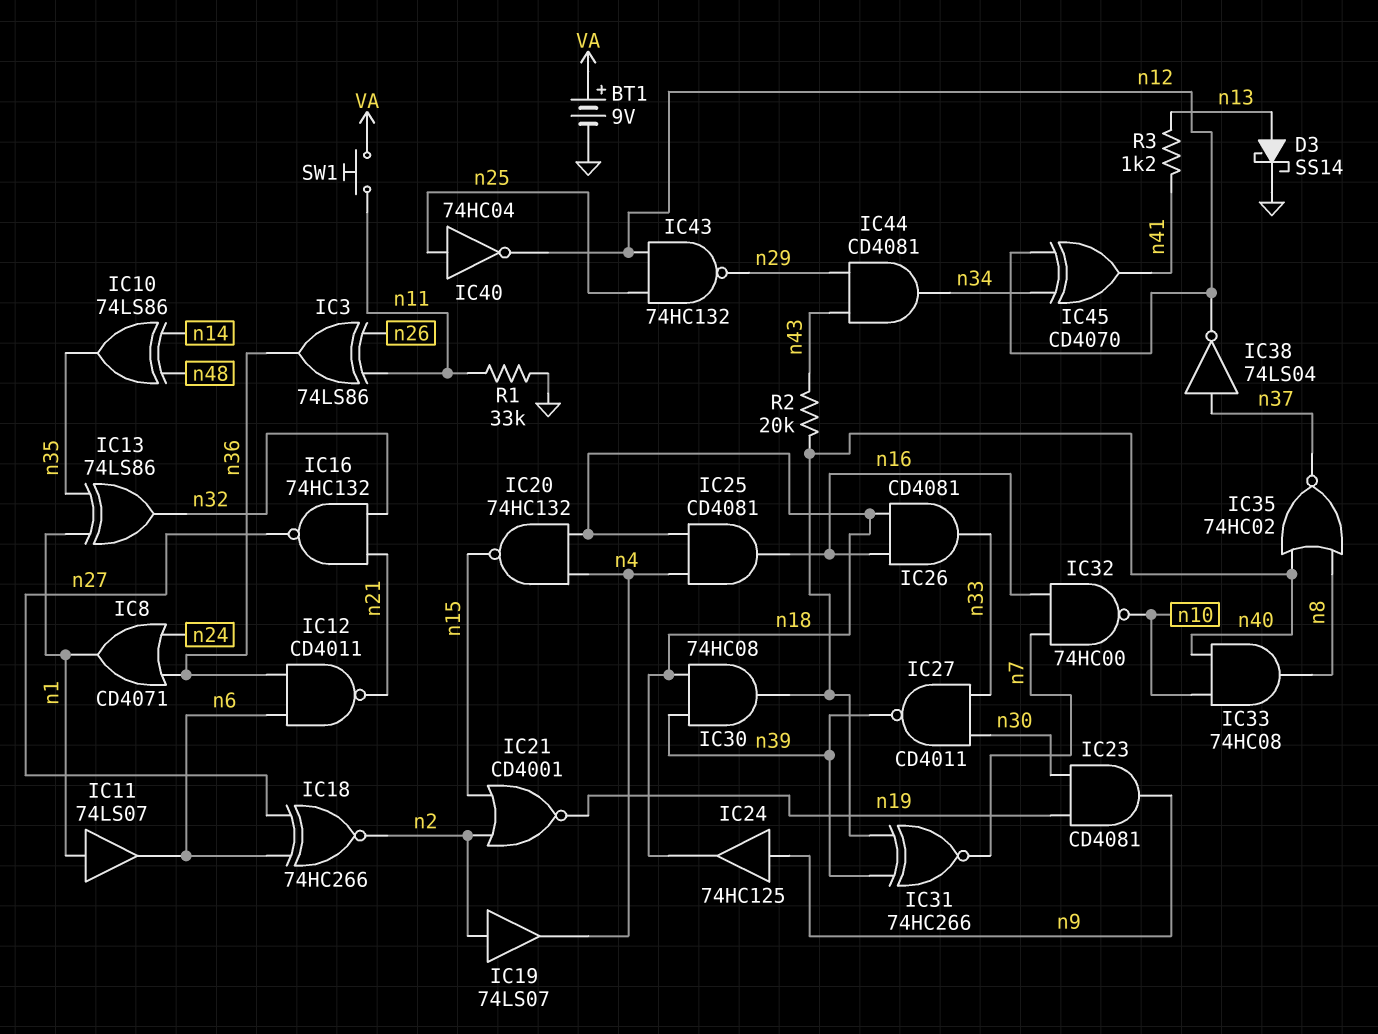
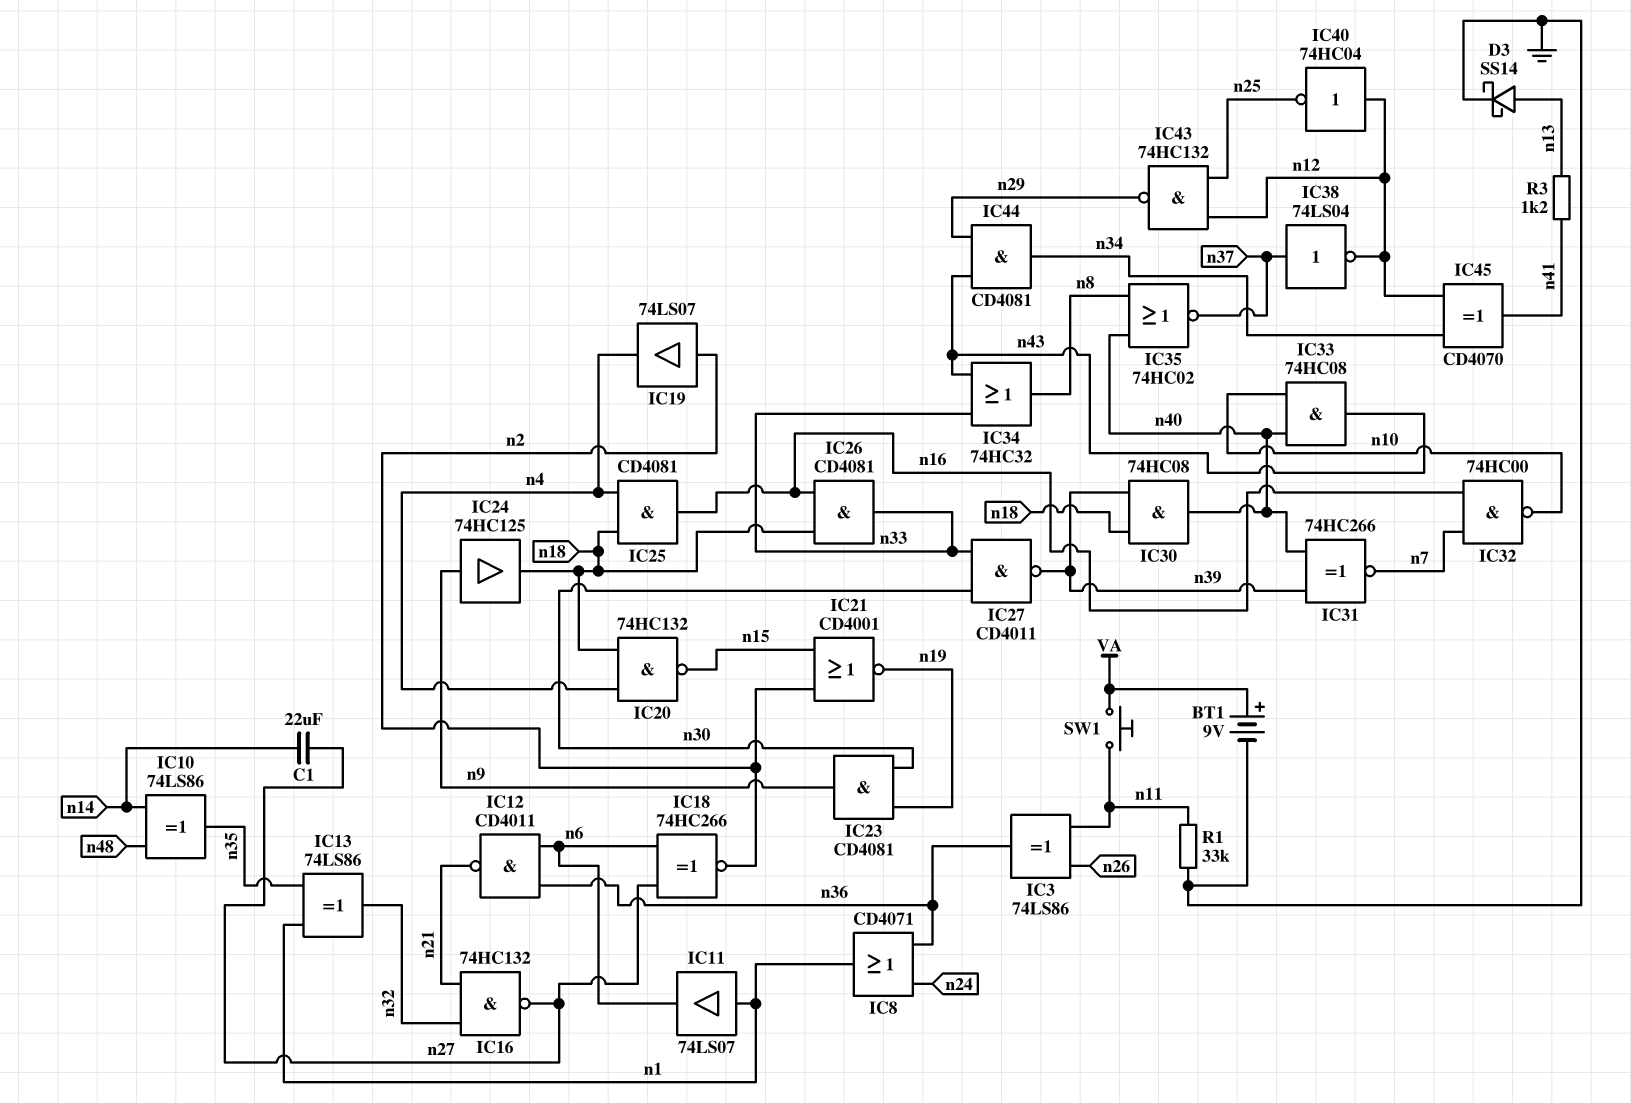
C1: none -> 22uF (n14, n27)
IC33: AND 74HC08 (in n10, in n40, out n8) -> AND 74HC08 (in n10, in n40, out n43)
IC34: none -> OR 74HC32 (in n33, in n43, out n8)
IC40: NOT 74HC04 (in n25, out n12) -> NOT 74HC04 (in n12, out n25)
R2: 20k (n40, n43) -> none

